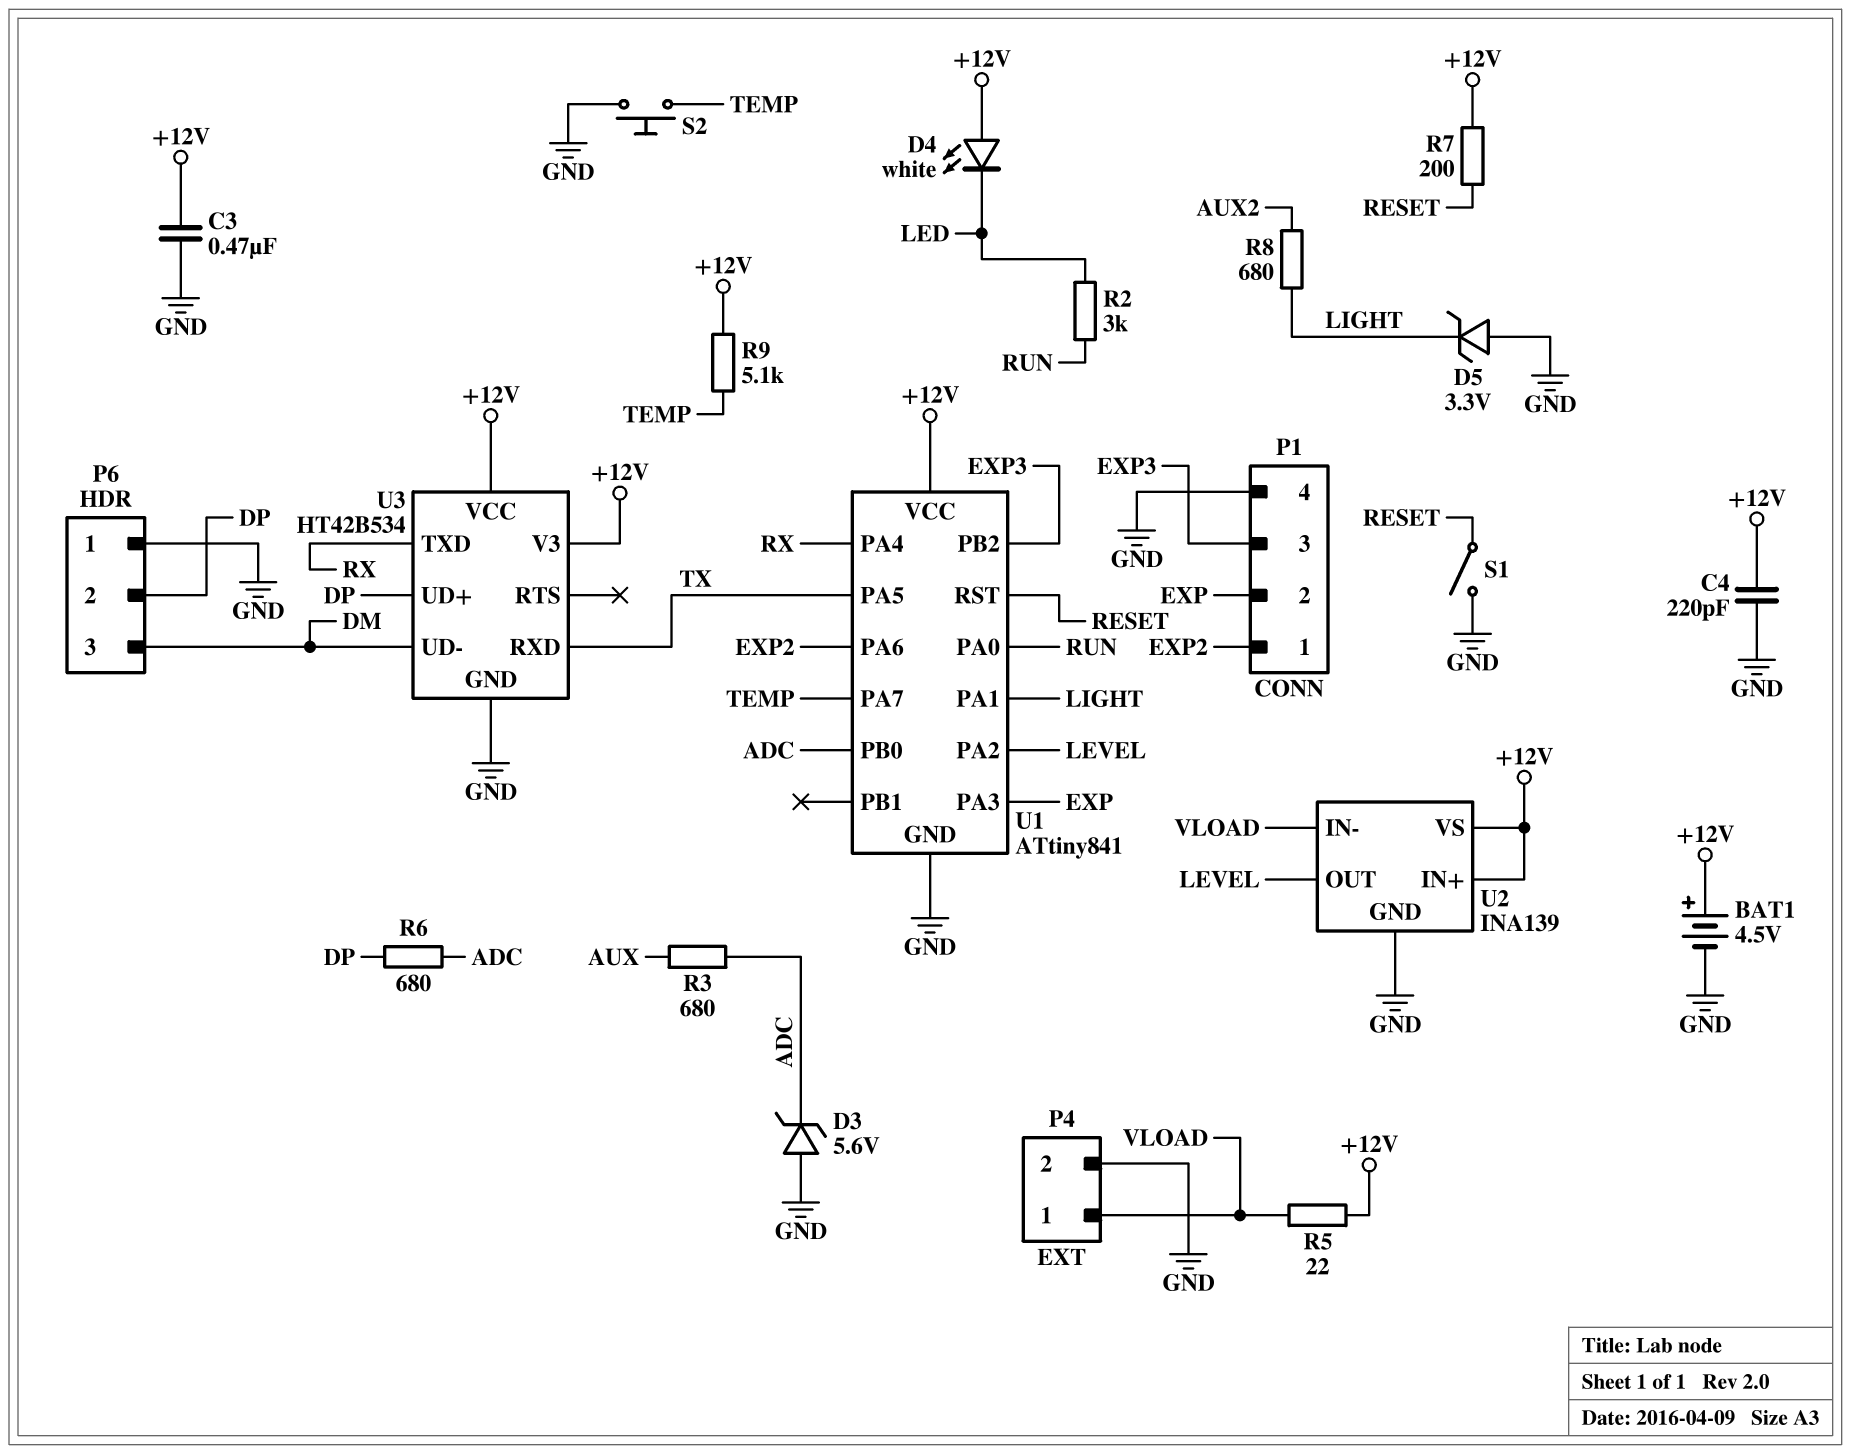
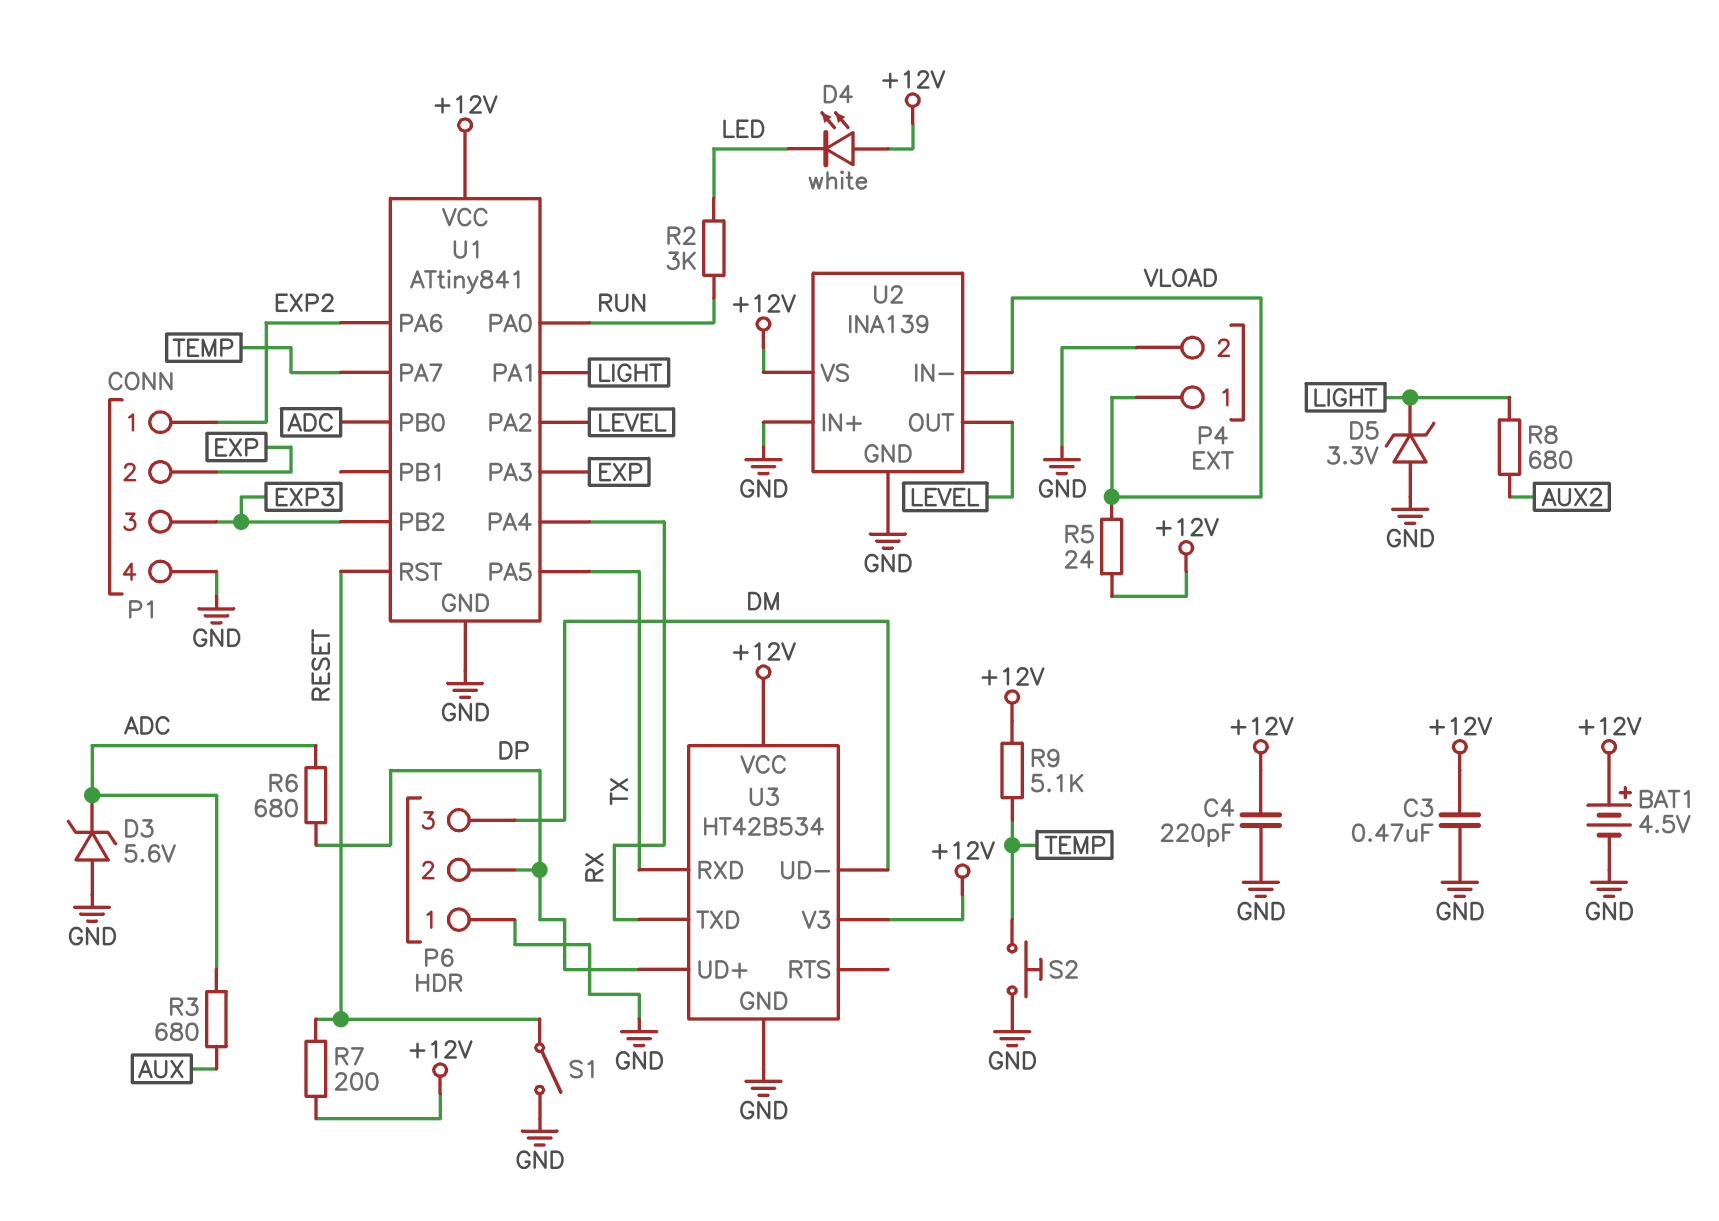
R5: 22 (+12V, VLOAD) -> 24 (+12V, VLOAD)
U2 pin IN+: +12V -> GND

